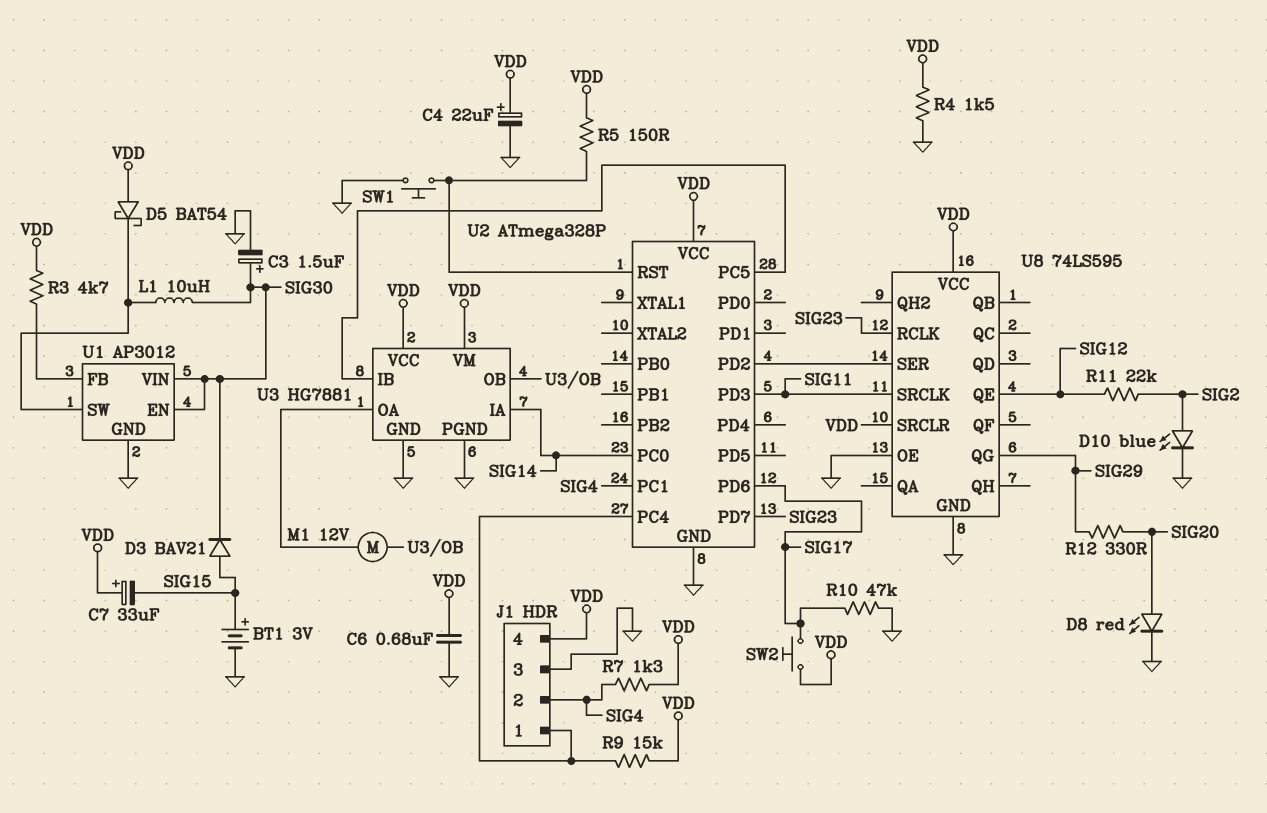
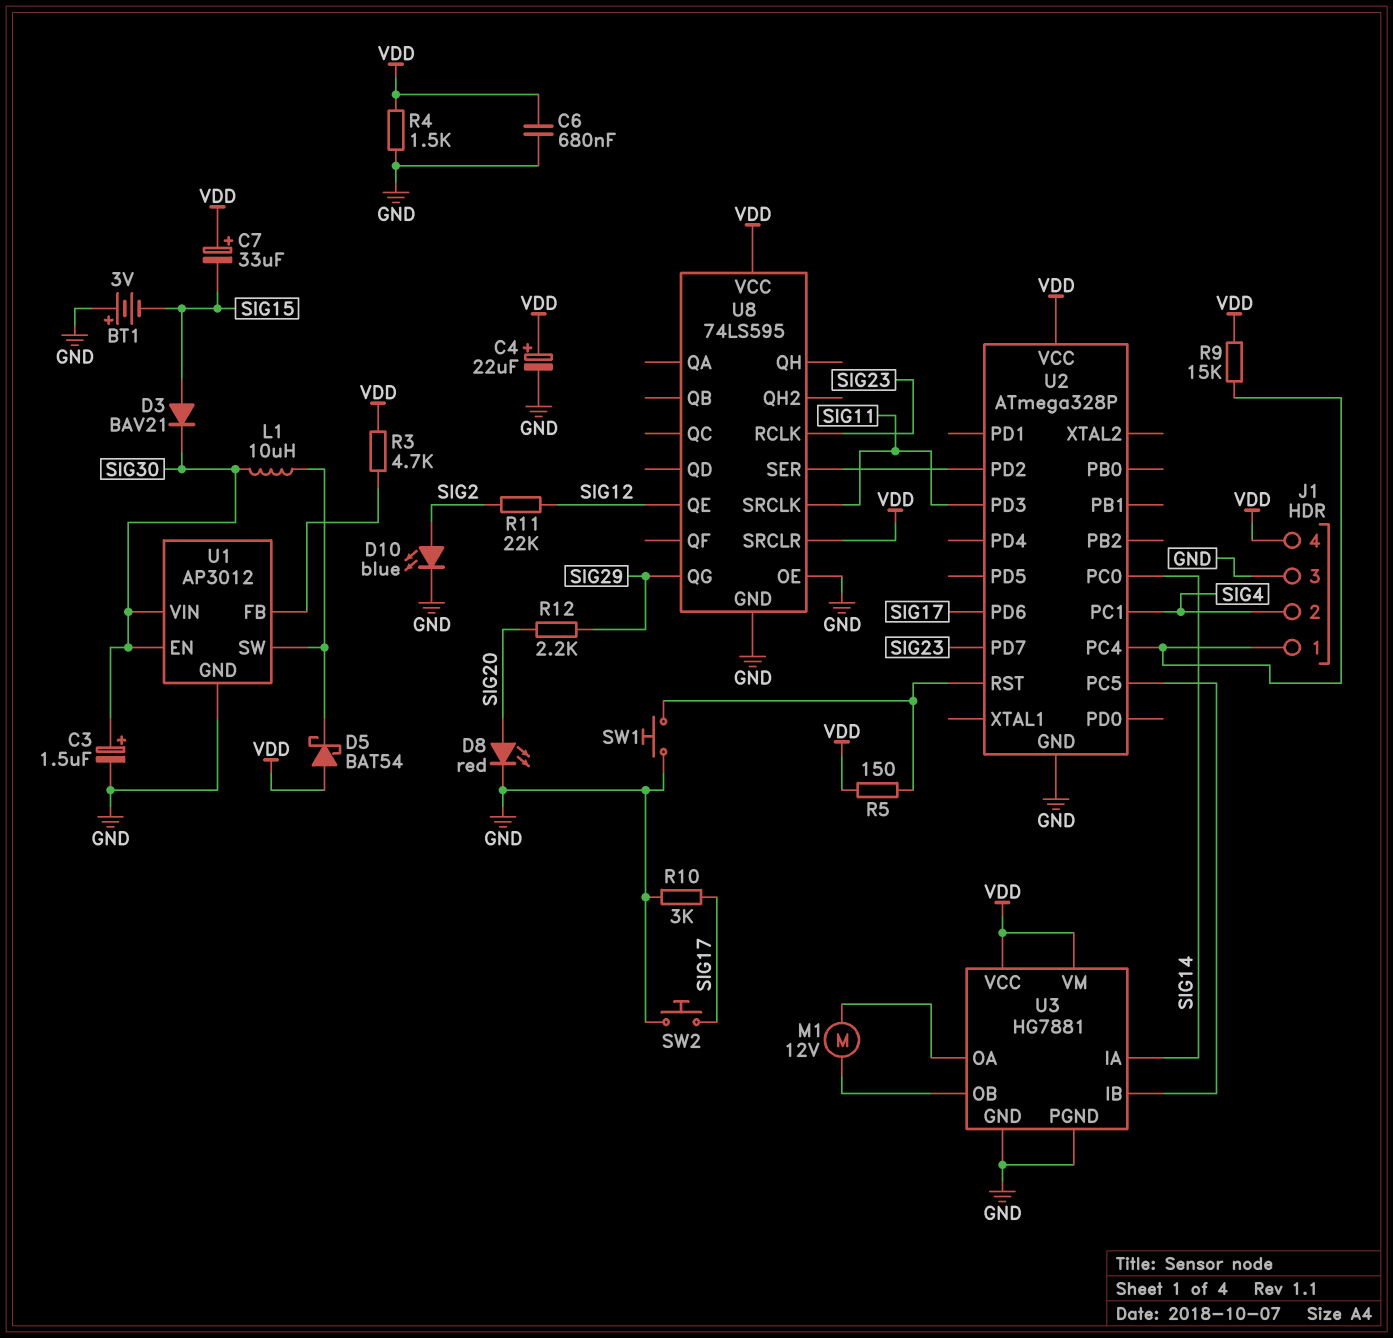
BT1: 3V (plus SIG15, minus GND) -> 3V (plus GND, minus SIG15)
R7: 1.3k (SIG4, VDD) -> none
R10: 47k (GND, SIG17) -> 3k (GND, SIG17)
R12: 330 (SIG20, SIG29) -> 2.2k (SIG20, SIG29)
SW2: button (SIG17, VDD) -> button (GND, SIG17)

